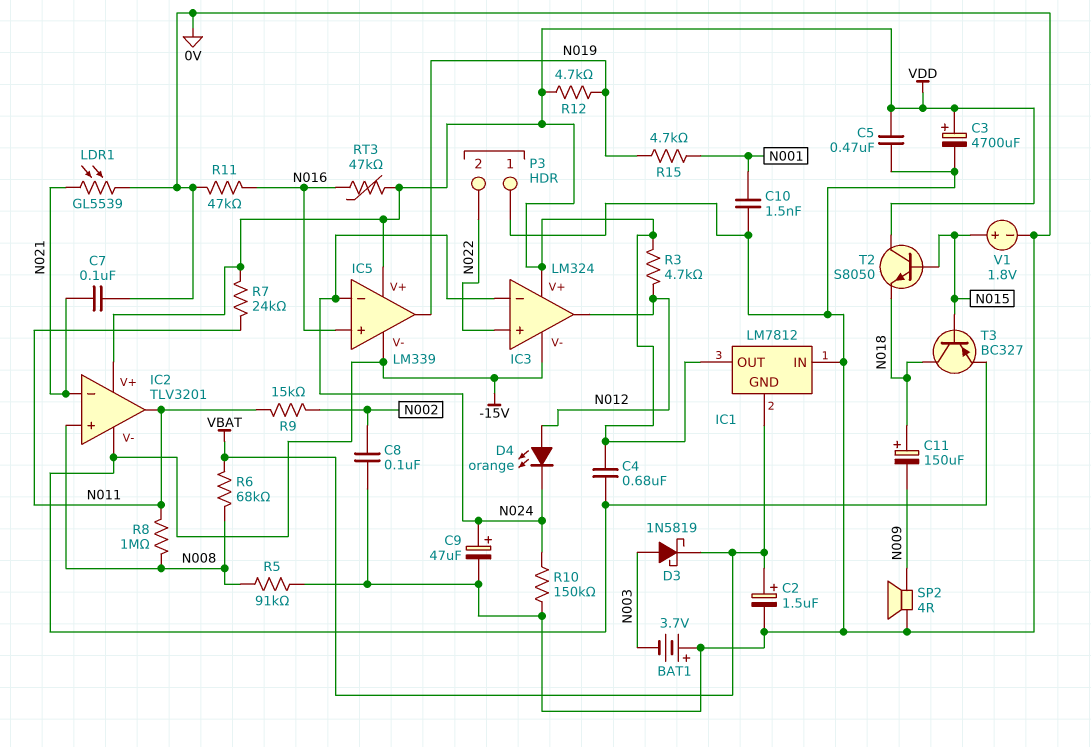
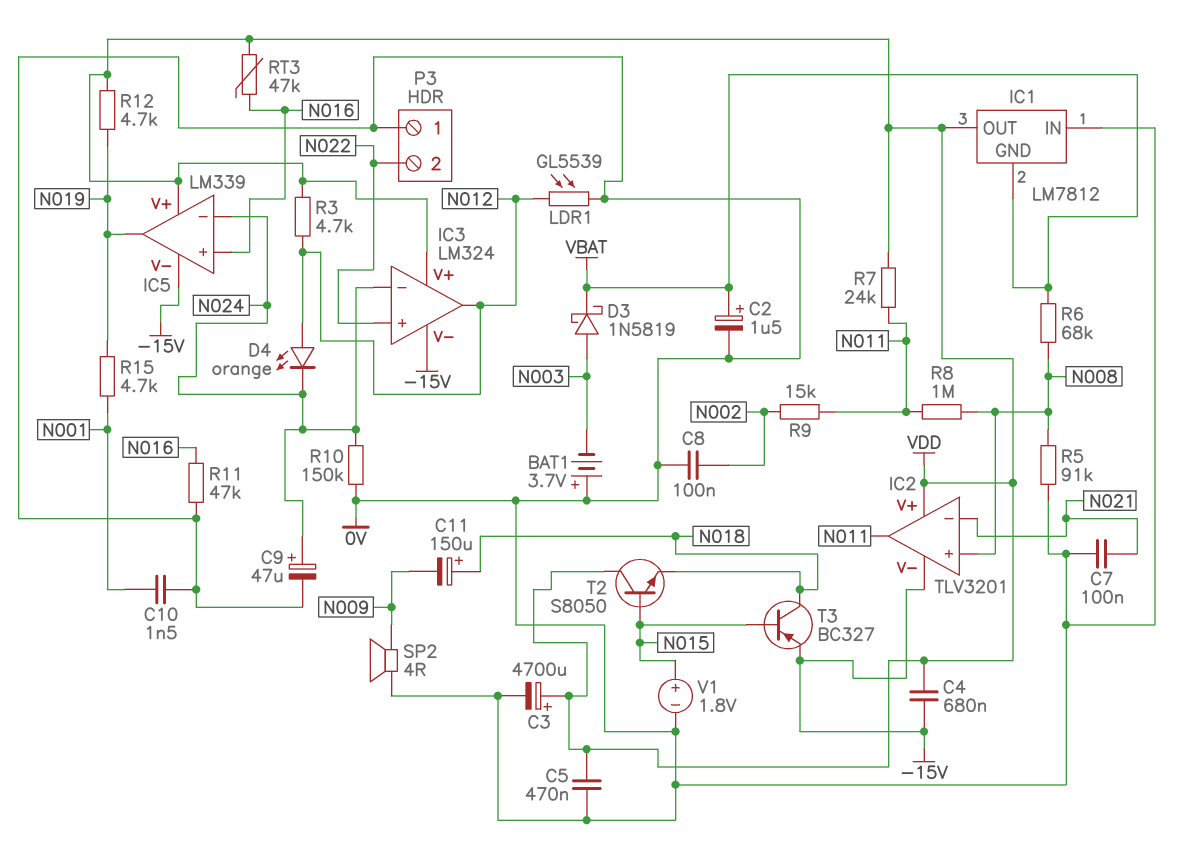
LDR1: GL5539 (0V, N021) -> GL5539 (0V, N012)

